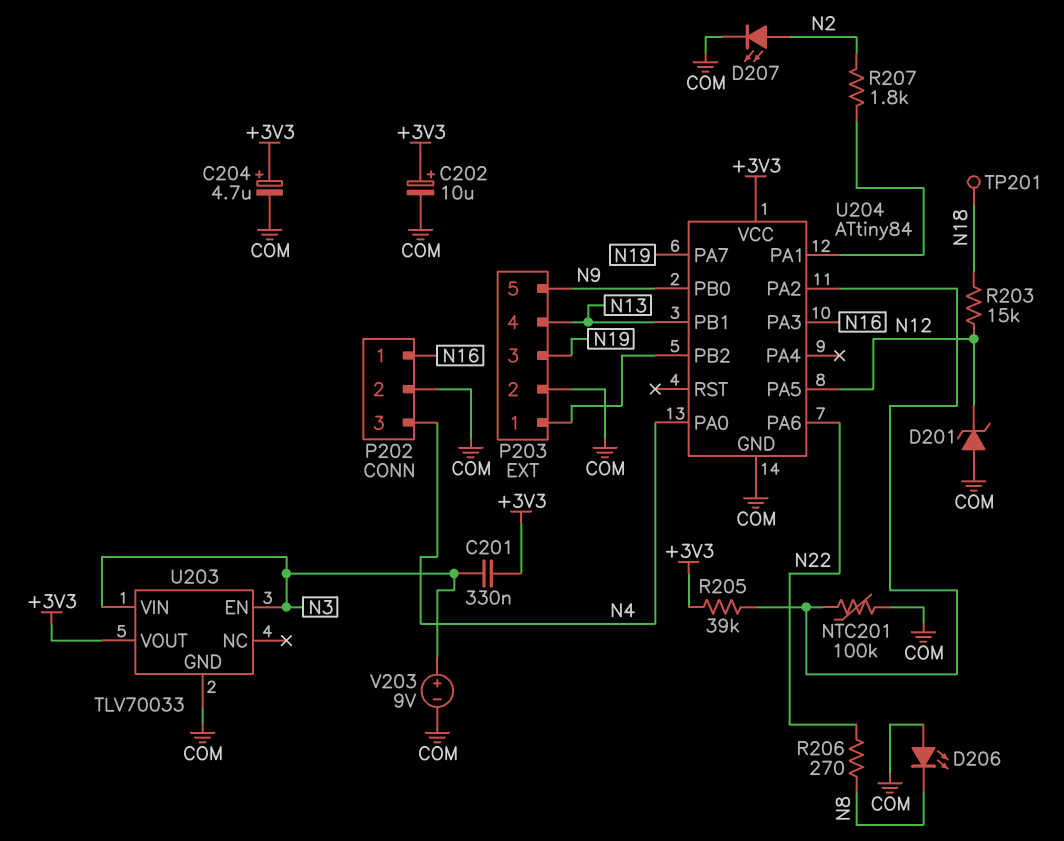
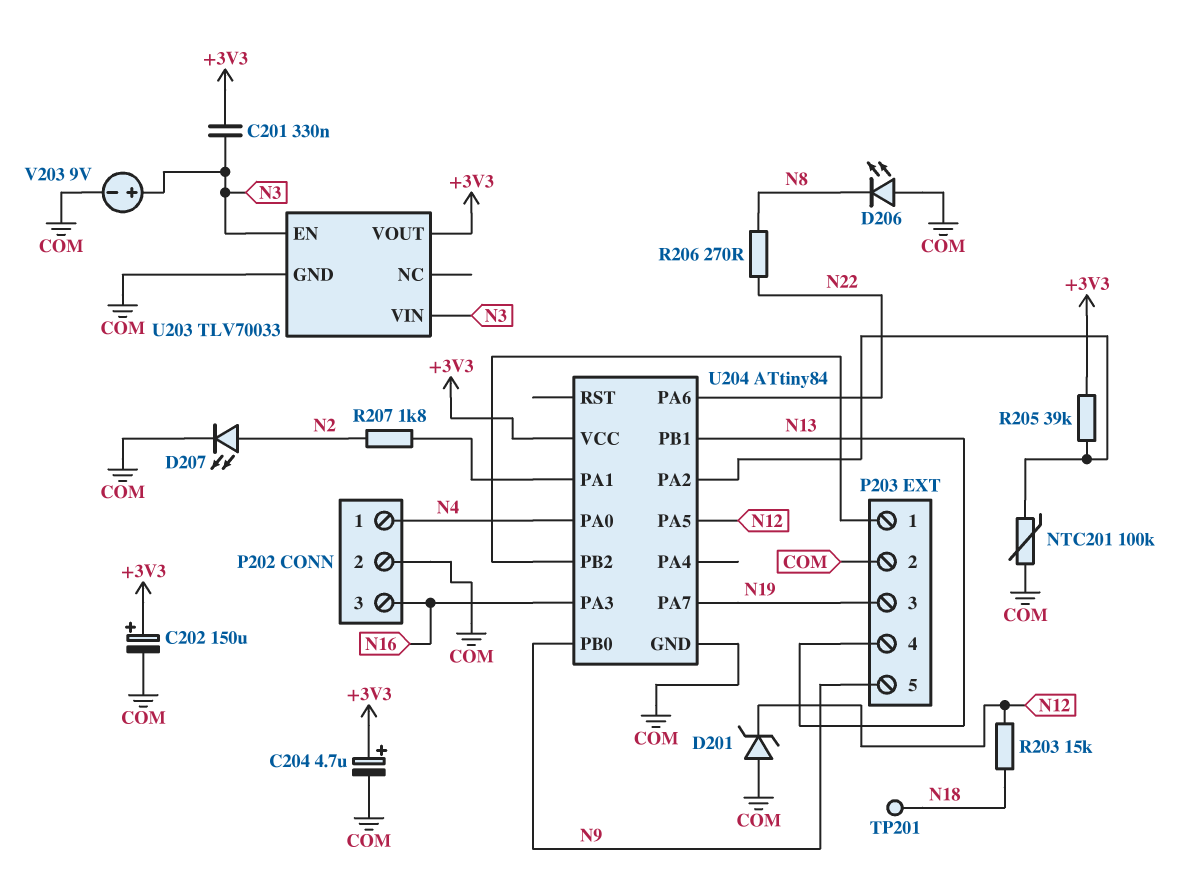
C202: 10uF (plus +3V3, minus COM) -> 150uF (plus +3V3, minus COM)
P202 pin 1: N16 -> N4
P202 pin 3: N4 -> N16

